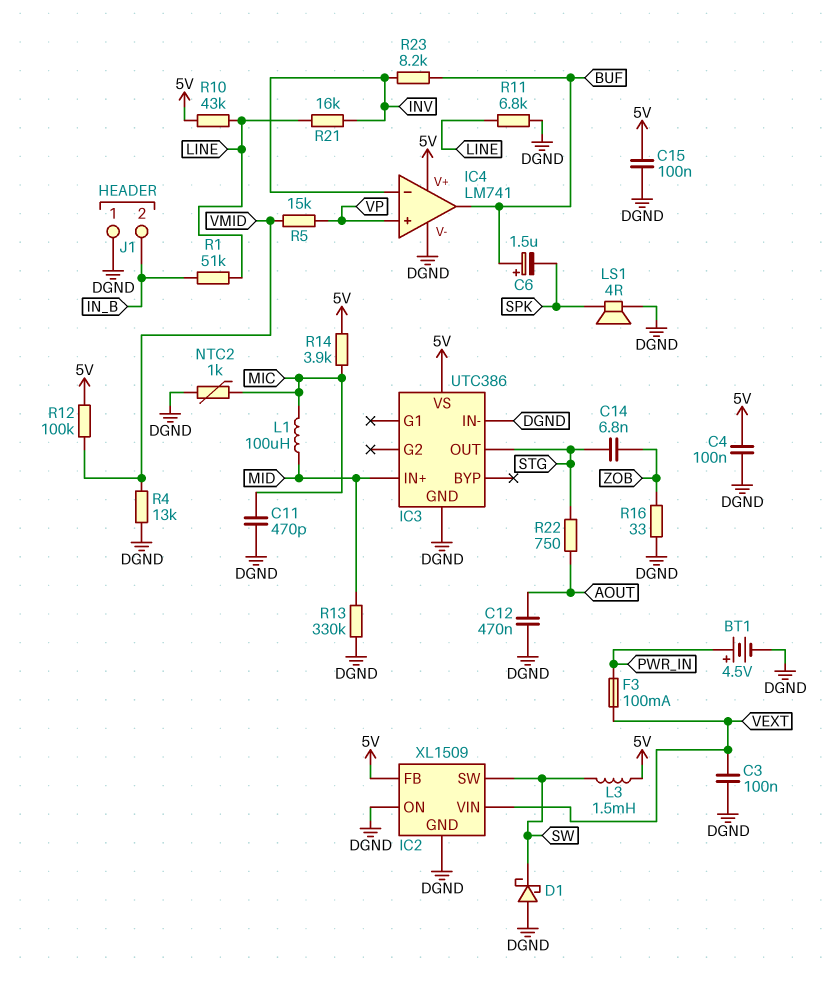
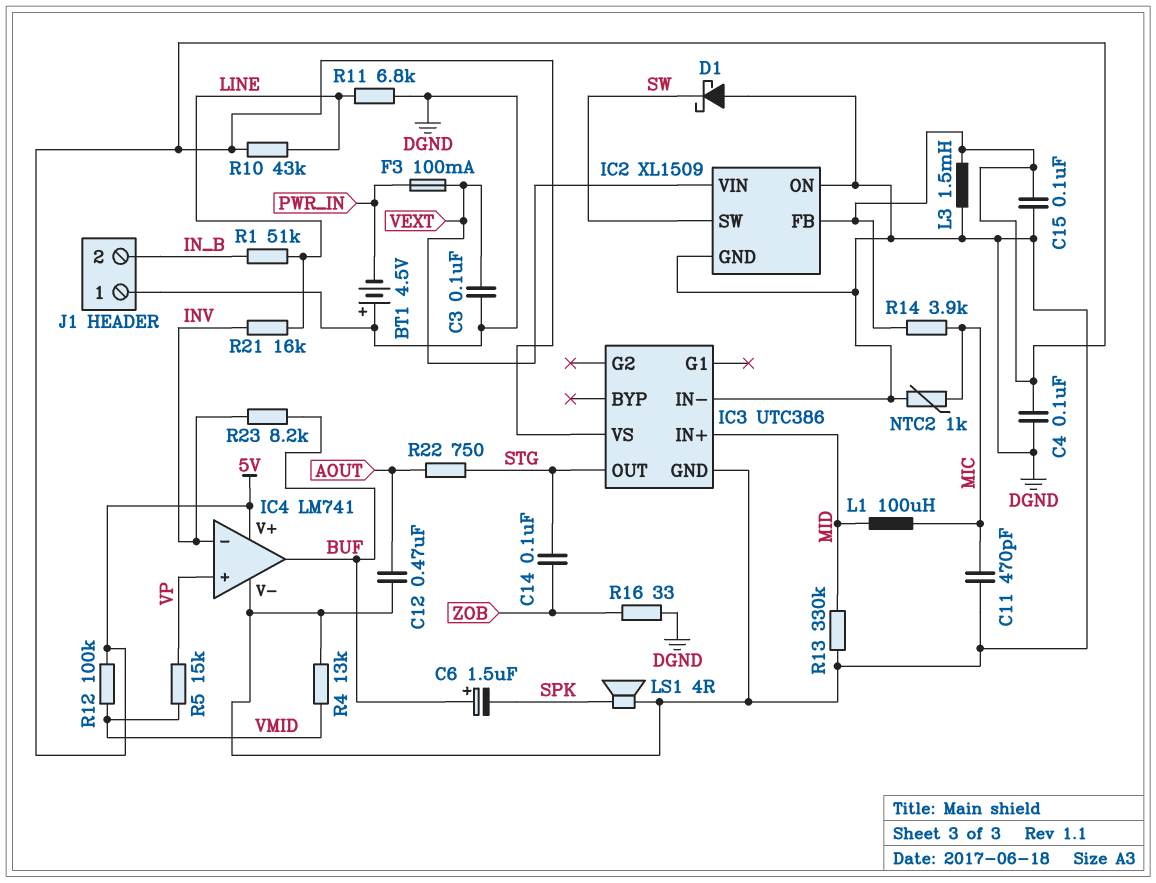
BT1: 4.5V (plus PWR_IN, minus DGND) -> 4.5V (plus DGND, minus PWR_IN)
C14: 6.8nF (STG, ZOB) -> 100nF (STG, ZOB)
L3: 1.5mH (5V, SW) -> 1.5mH (5V, DGND)

